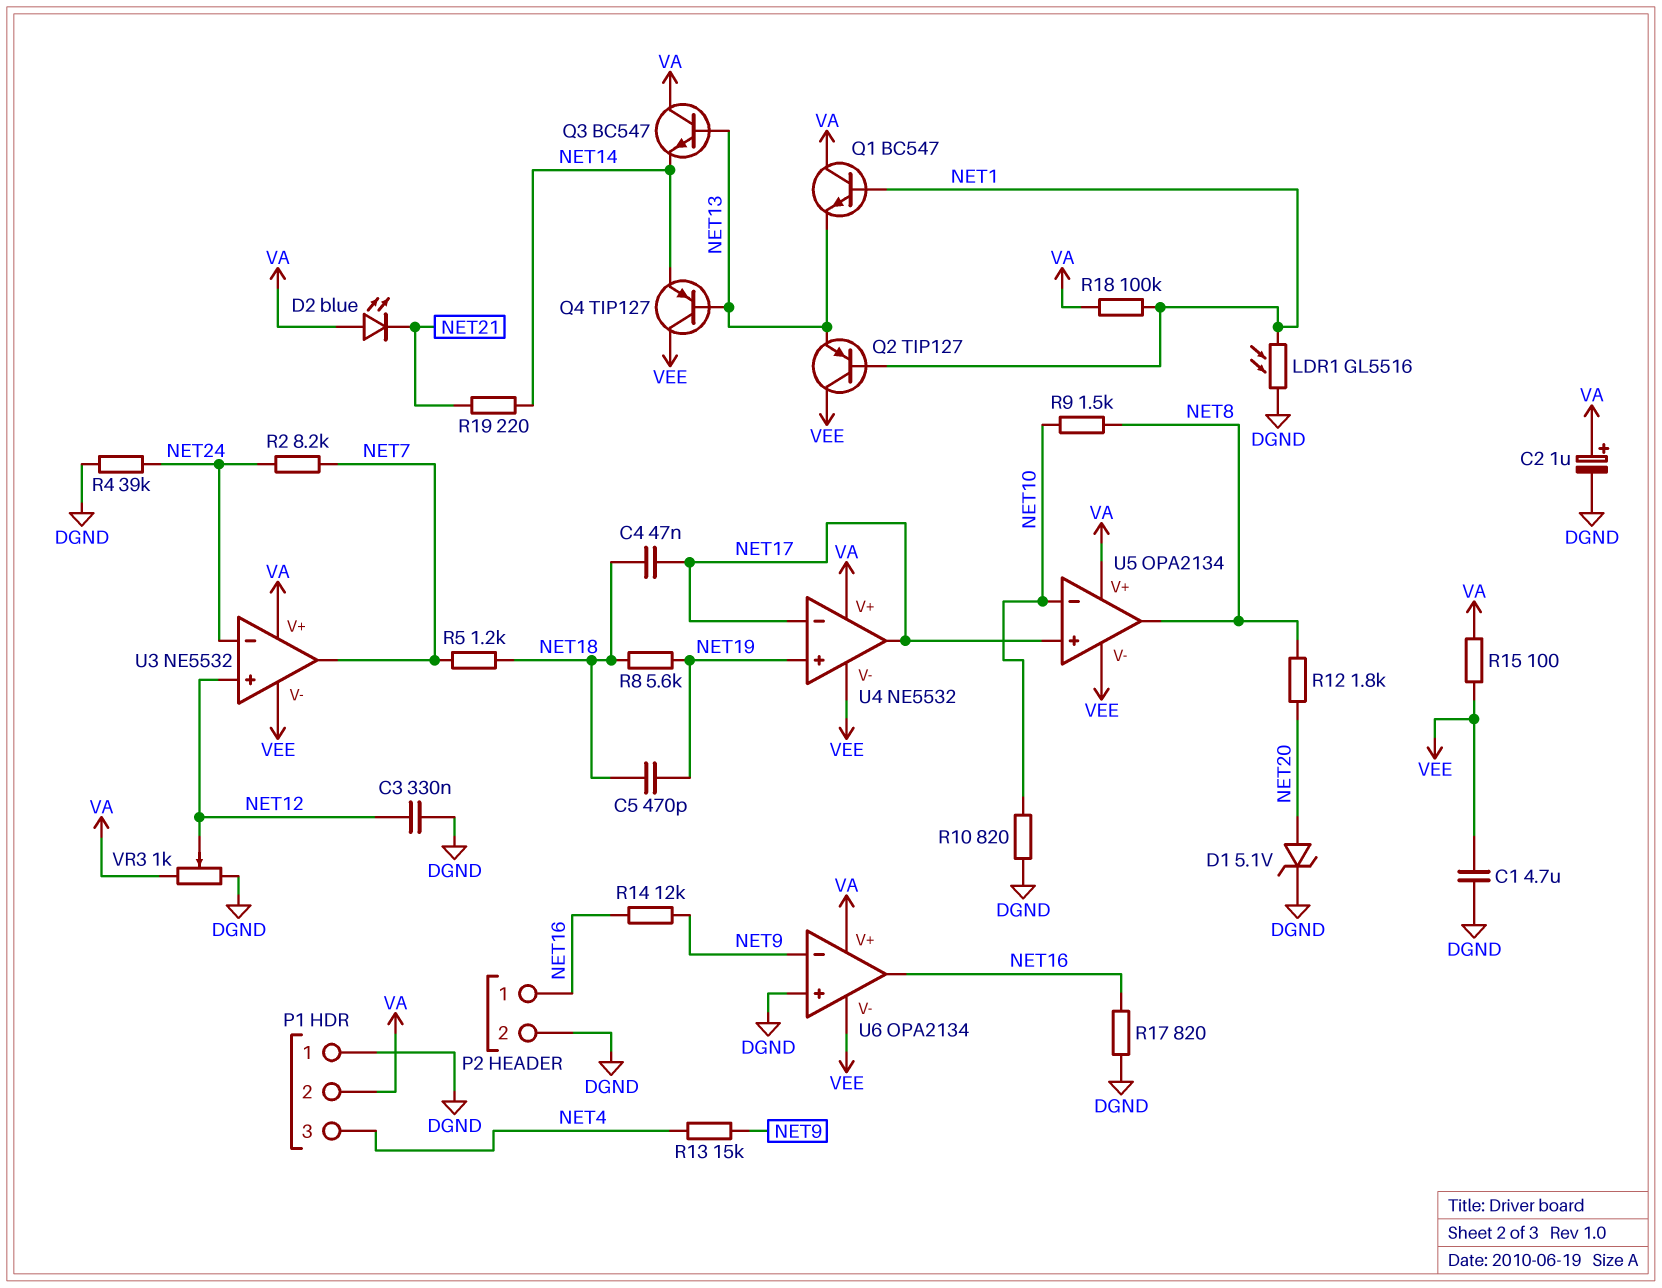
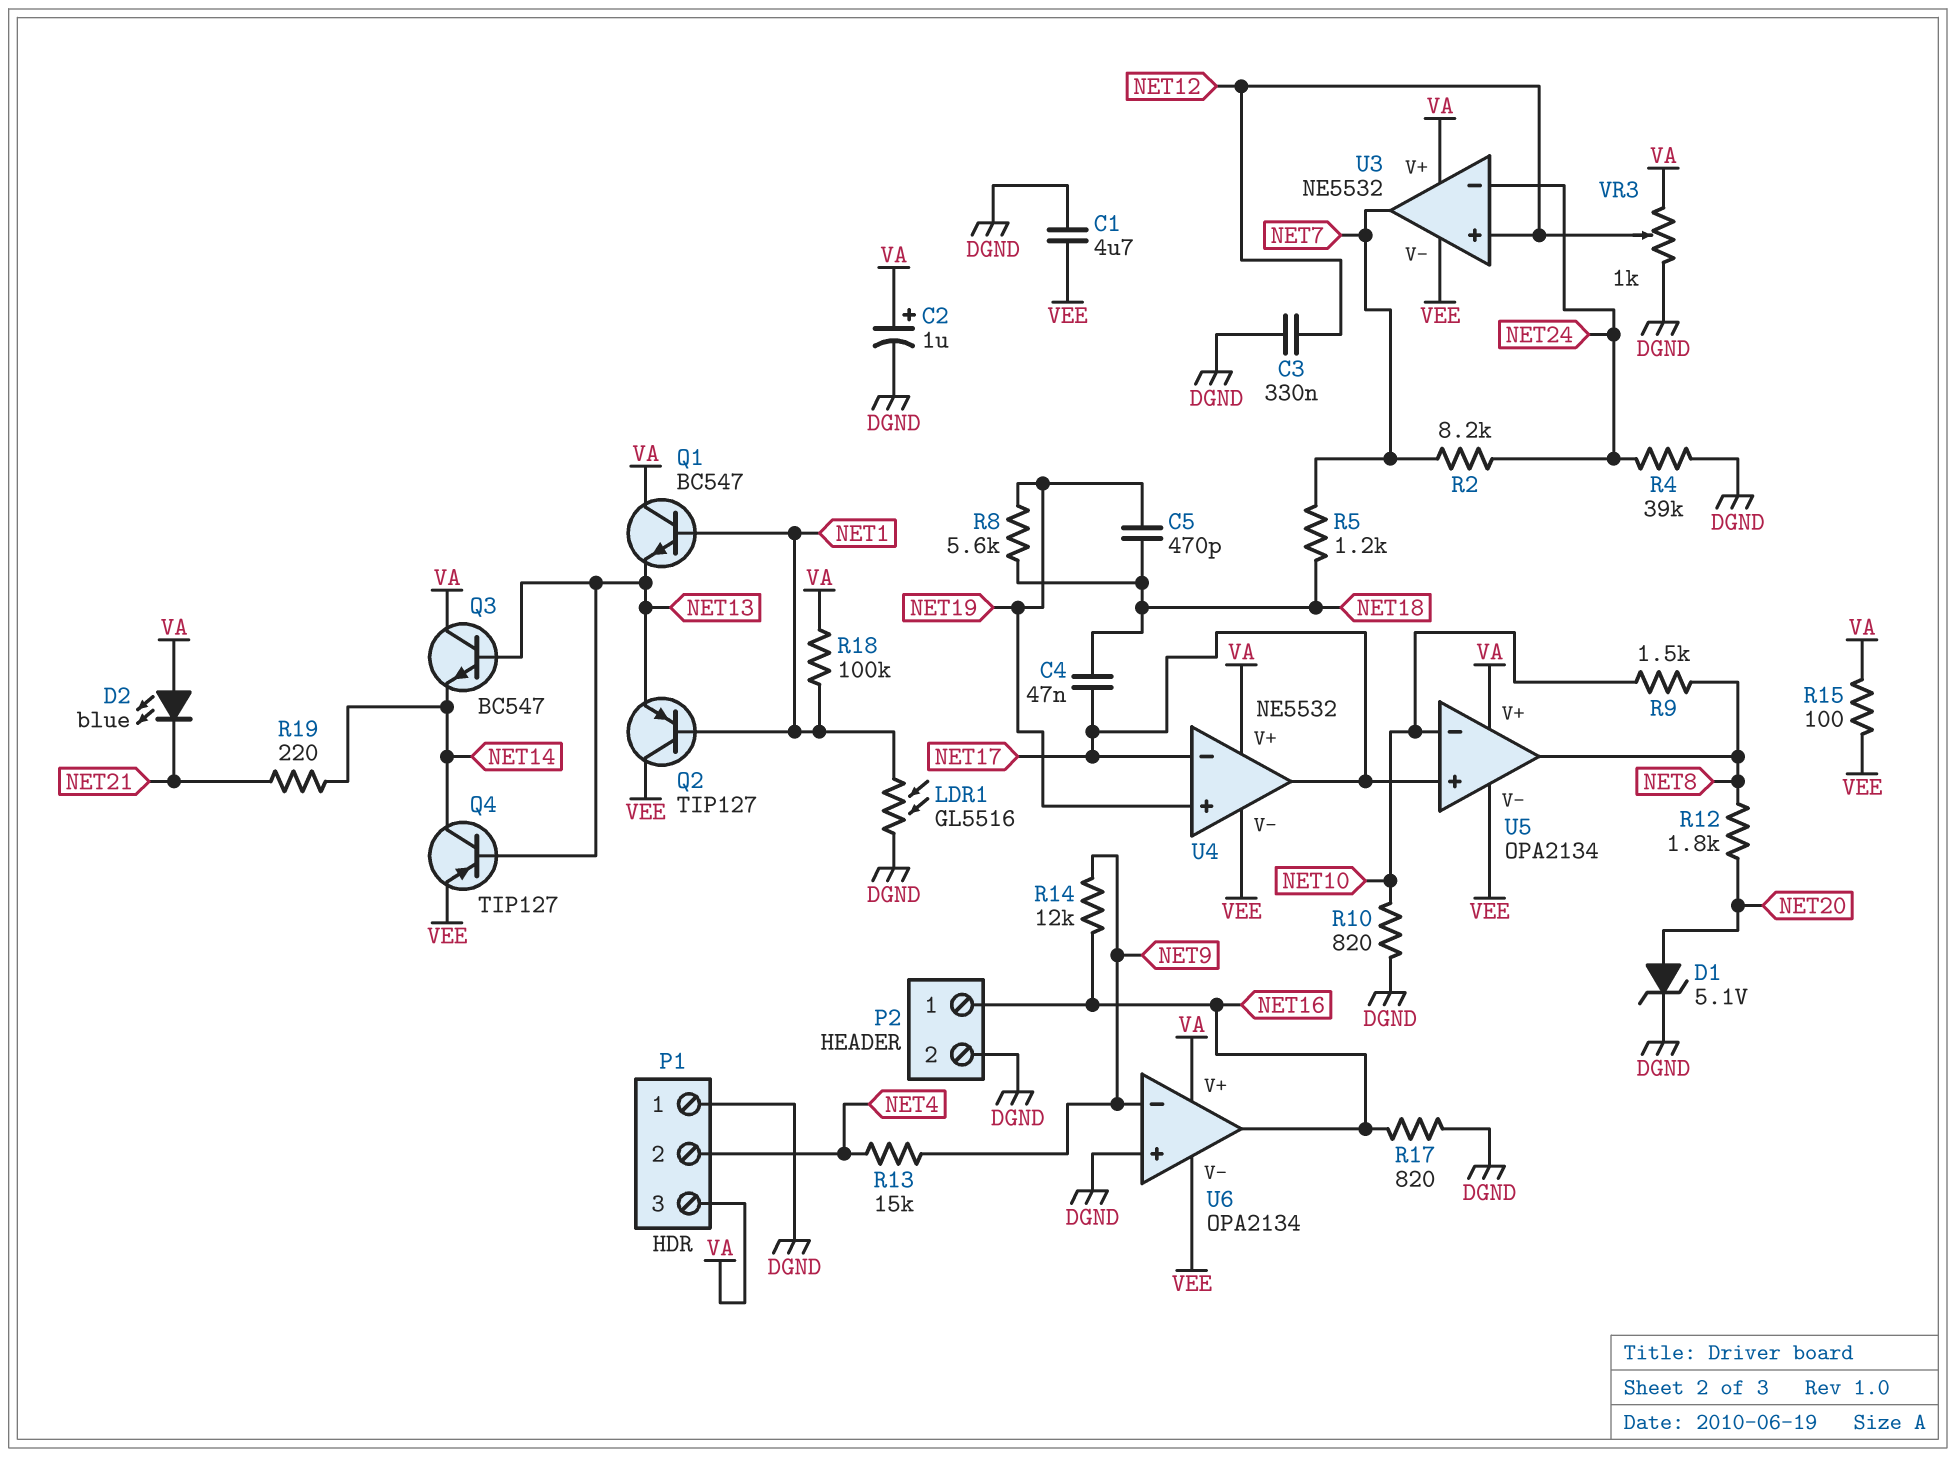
P1 pin 2: VA -> NET4
P1 pin 3: NET4 -> VA
Q4: PNP TIP127 (B NET13, C VEE, E NET14) -> PNP TIP127 (B NET13, C NET14, E VEE)

